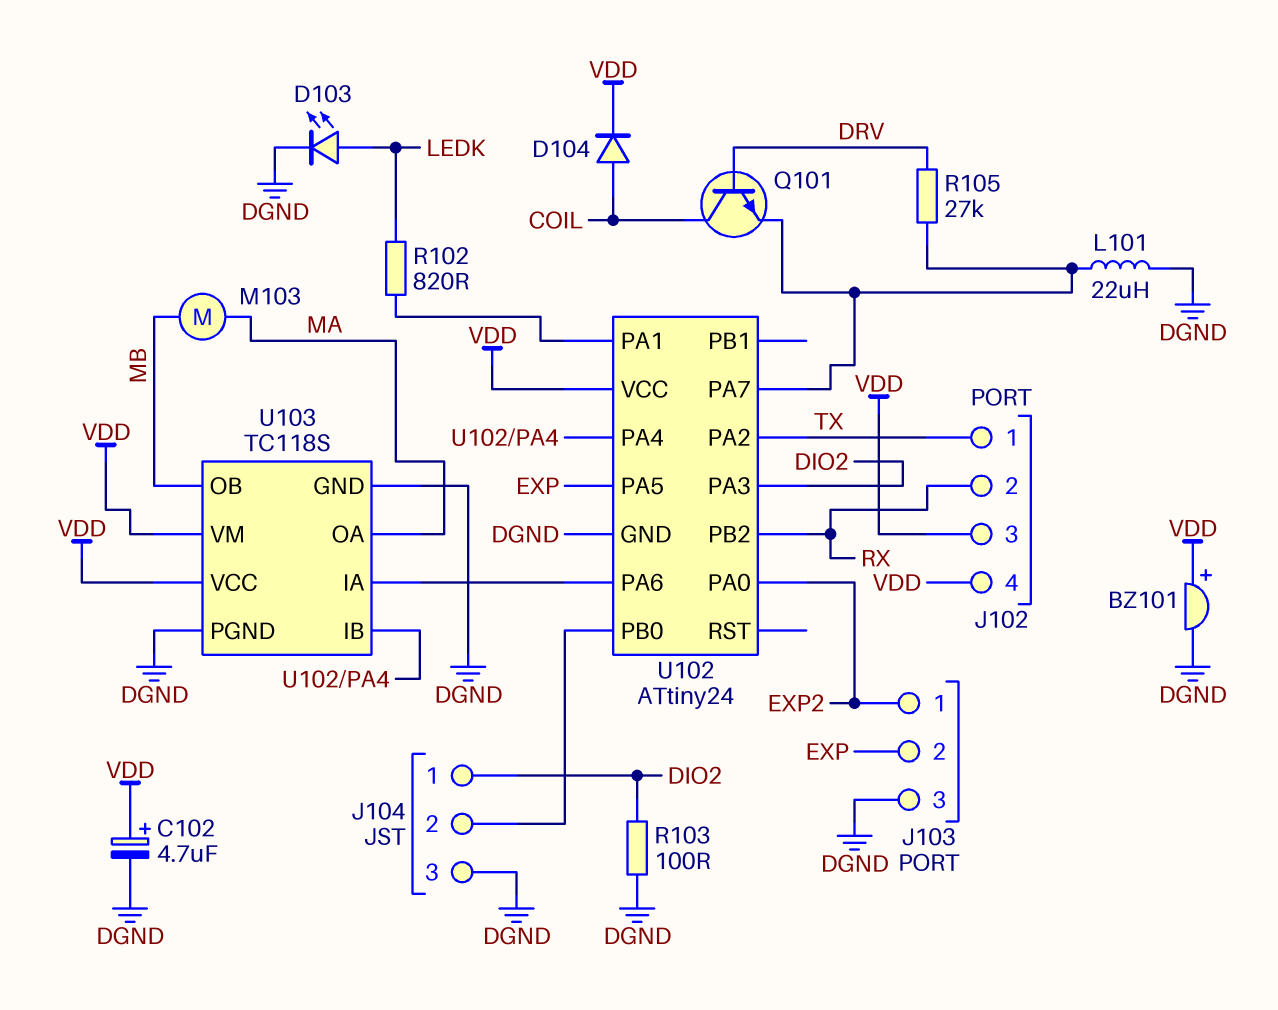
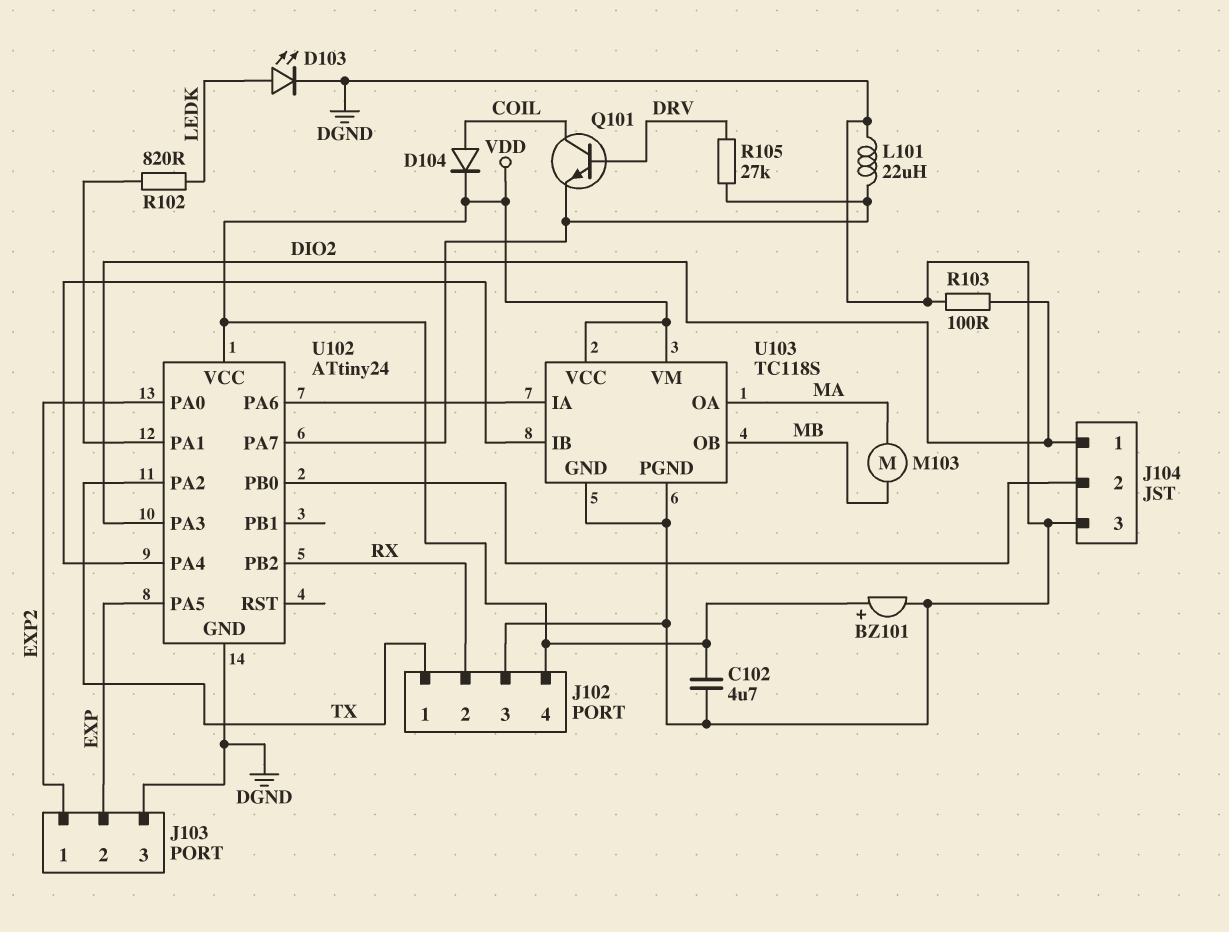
C102: 4.7uF (plus VDD, minus DGND) -> 4.7uF (DGND, VDD)
J102 pin 3: VDD -> DGND

